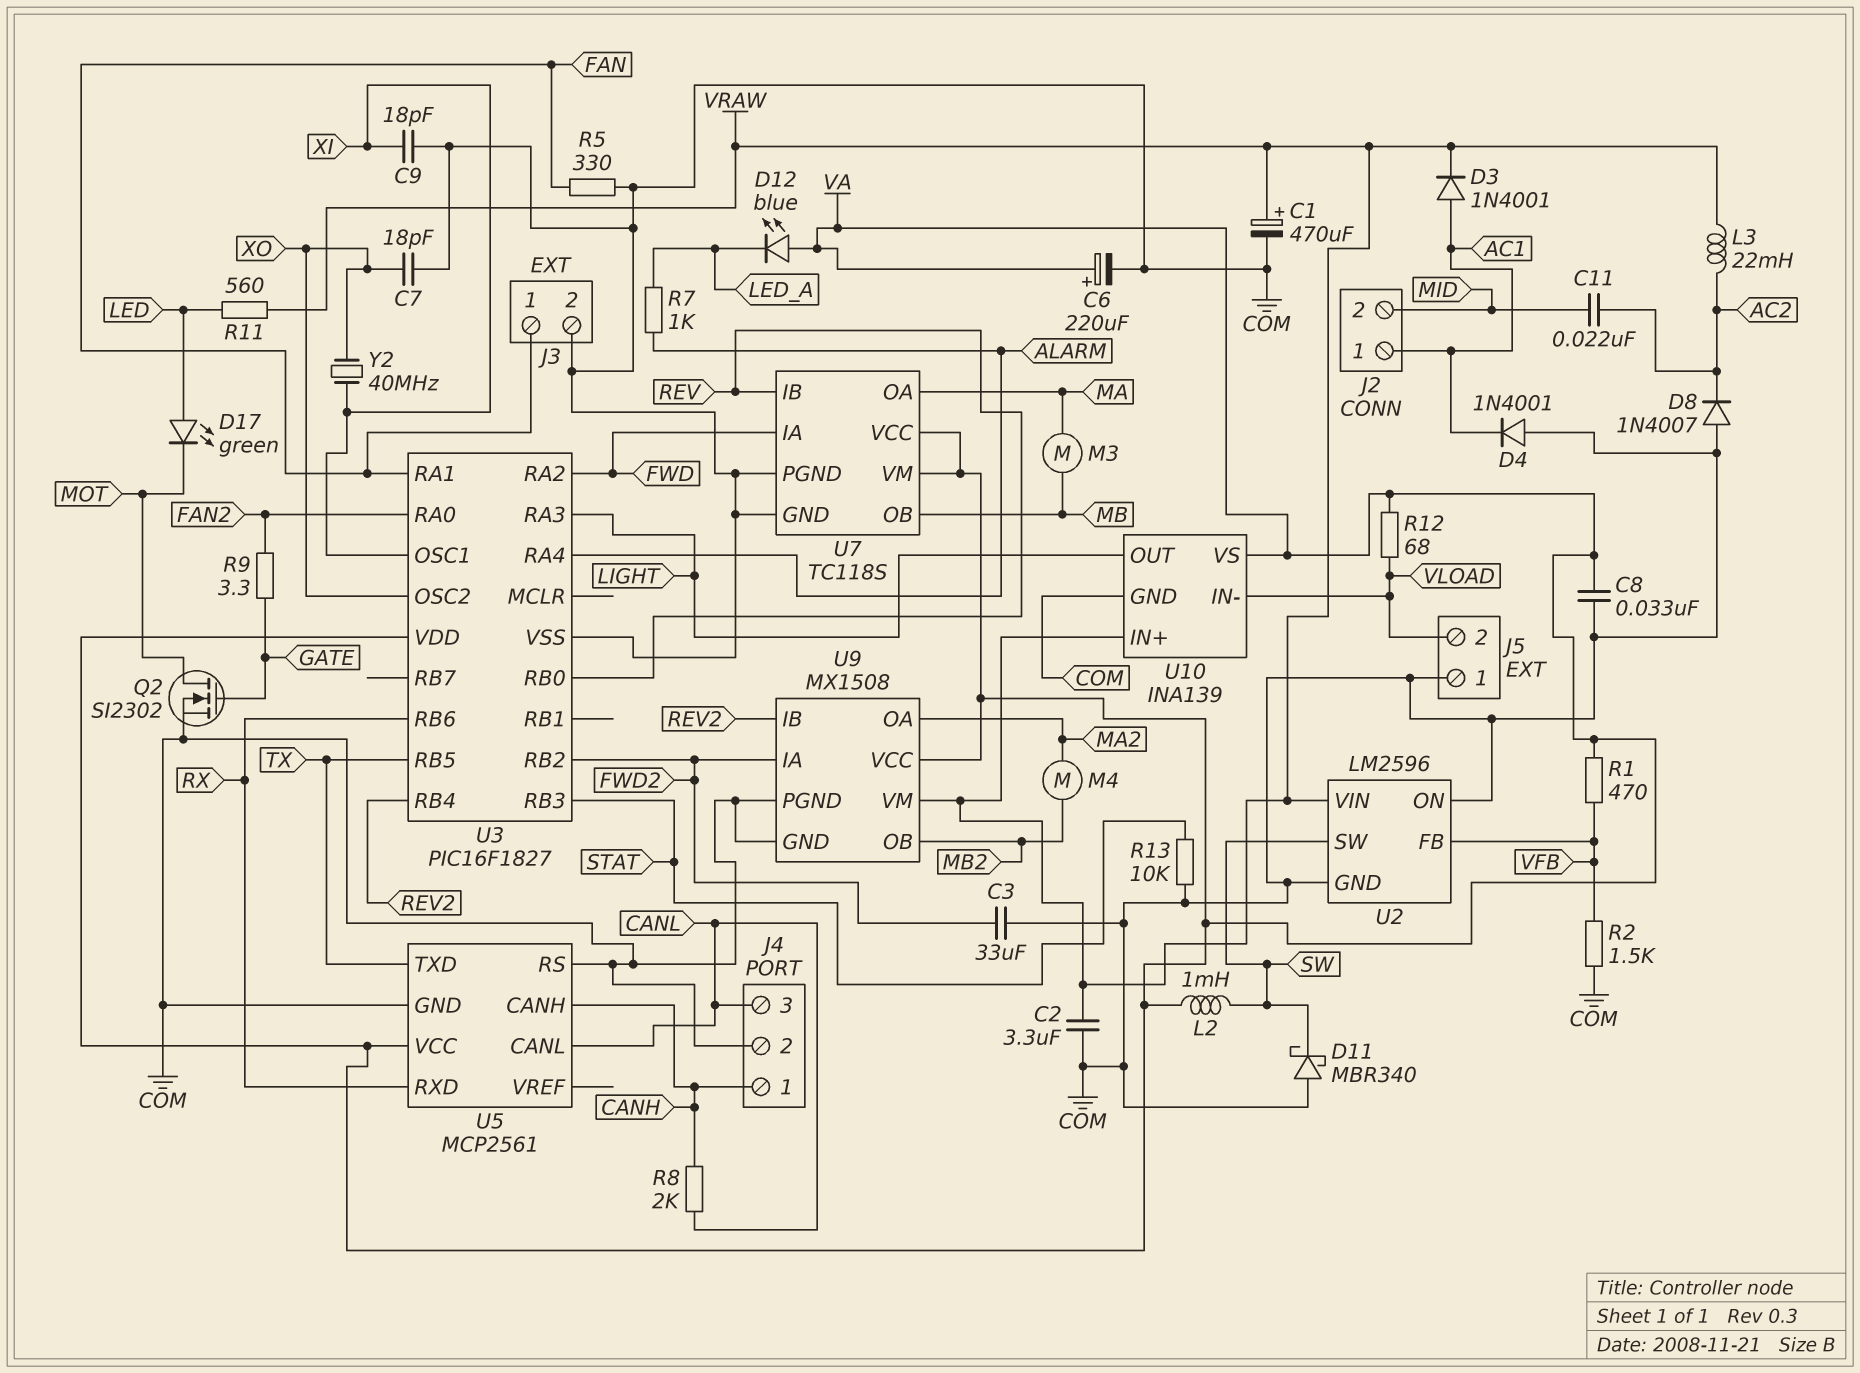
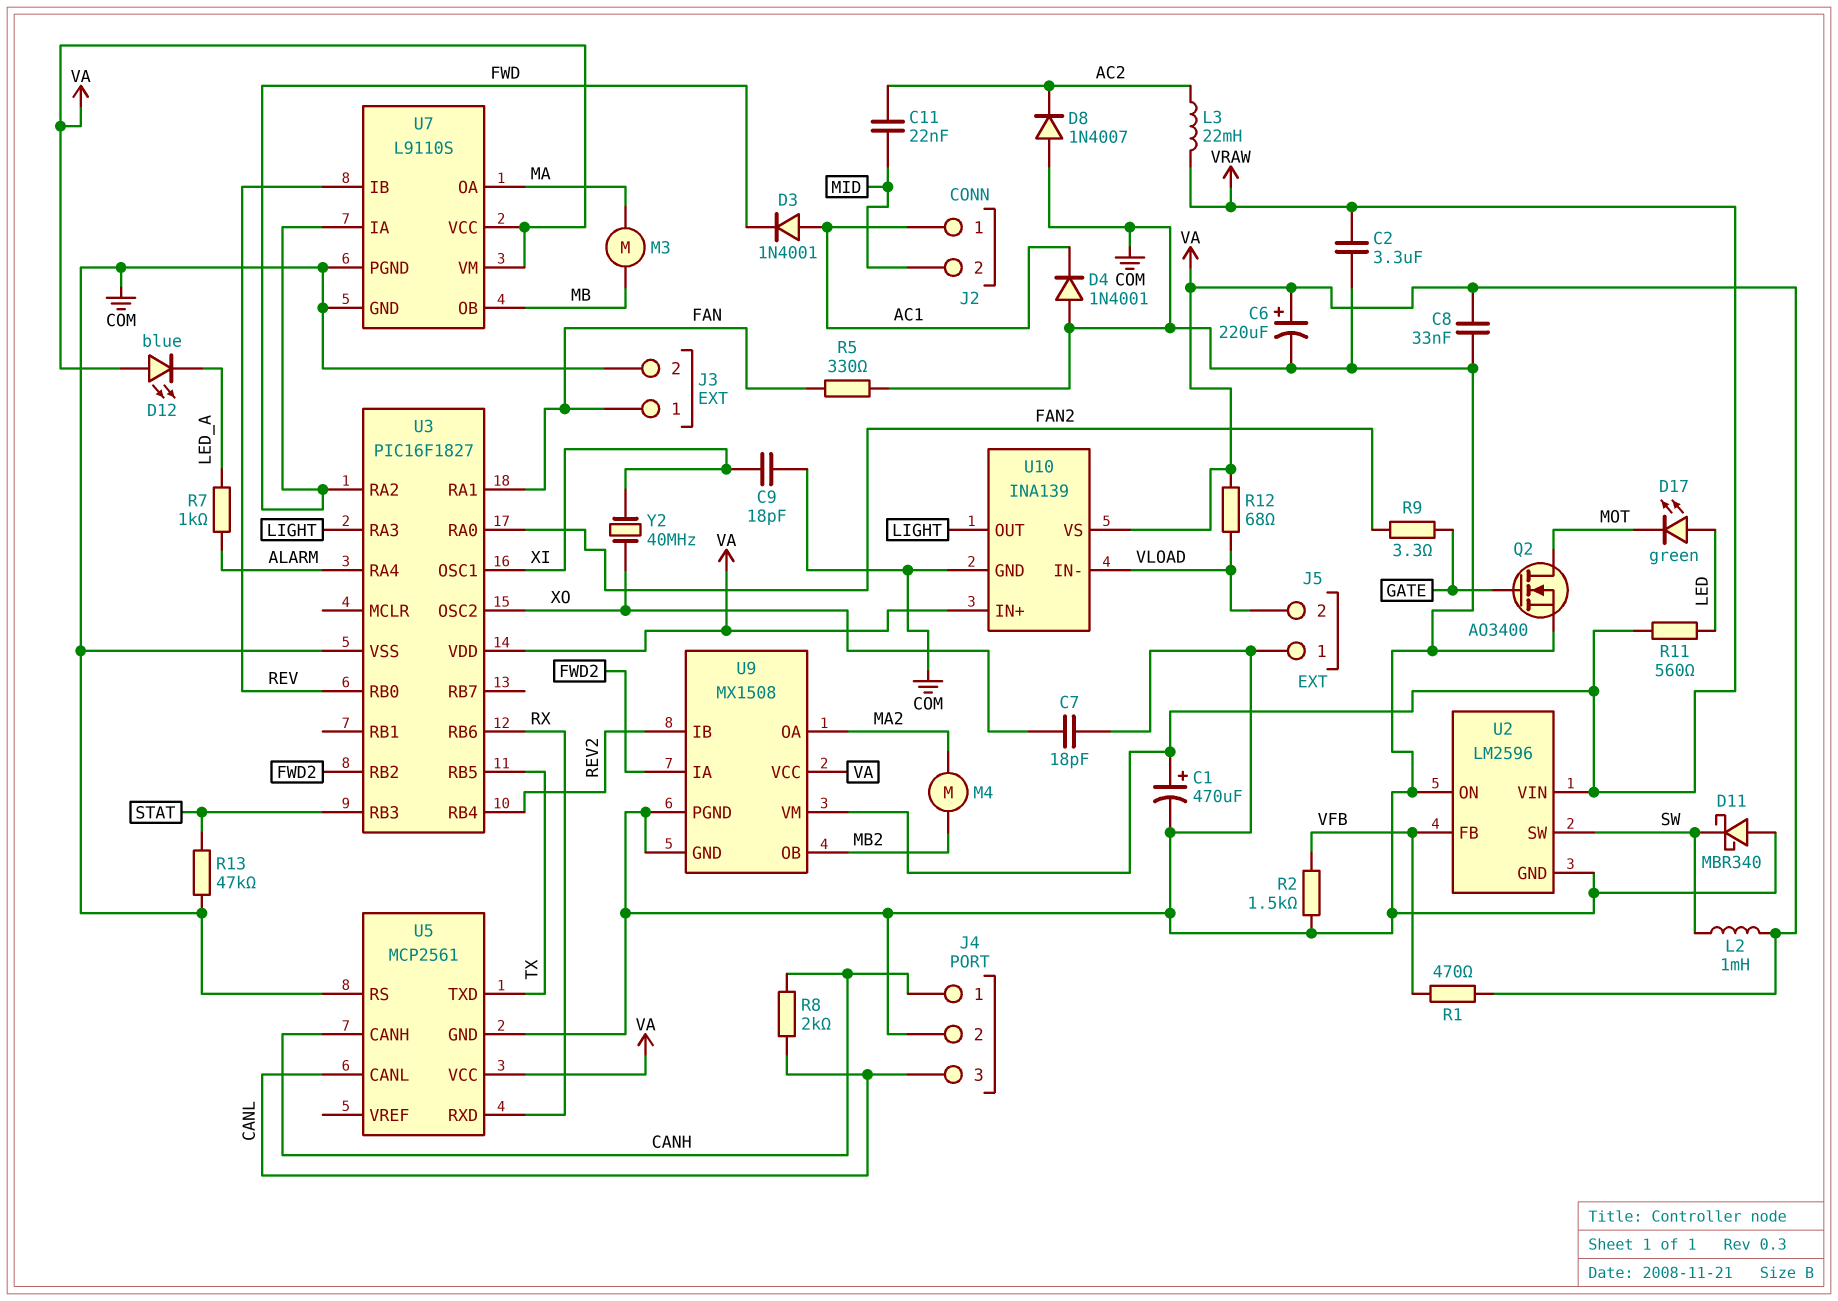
C3: 33uF (COM, FWD2) -> none
D3: diode 1N4001 (A AC1, K VRAW) -> diode 1N4001 (A AC1, K FWD)
Q2: NMOS SI2302 (G GATE, D MOT, S COM) -> NMOS AO3400 (G GATE, D MOT, S COM)
R13: 10k (COM, STAT) -> 47k (COM, STAT)
U7: TC118S -> L9110S
U10 pin IN+: VRAW -> VA

